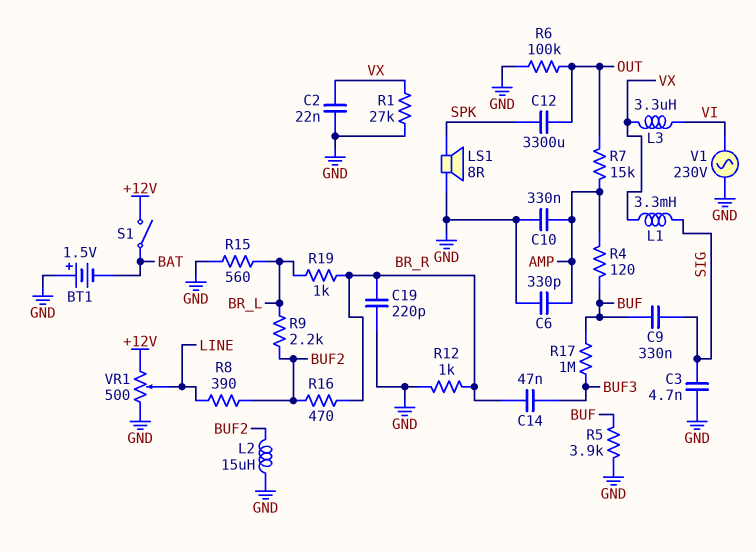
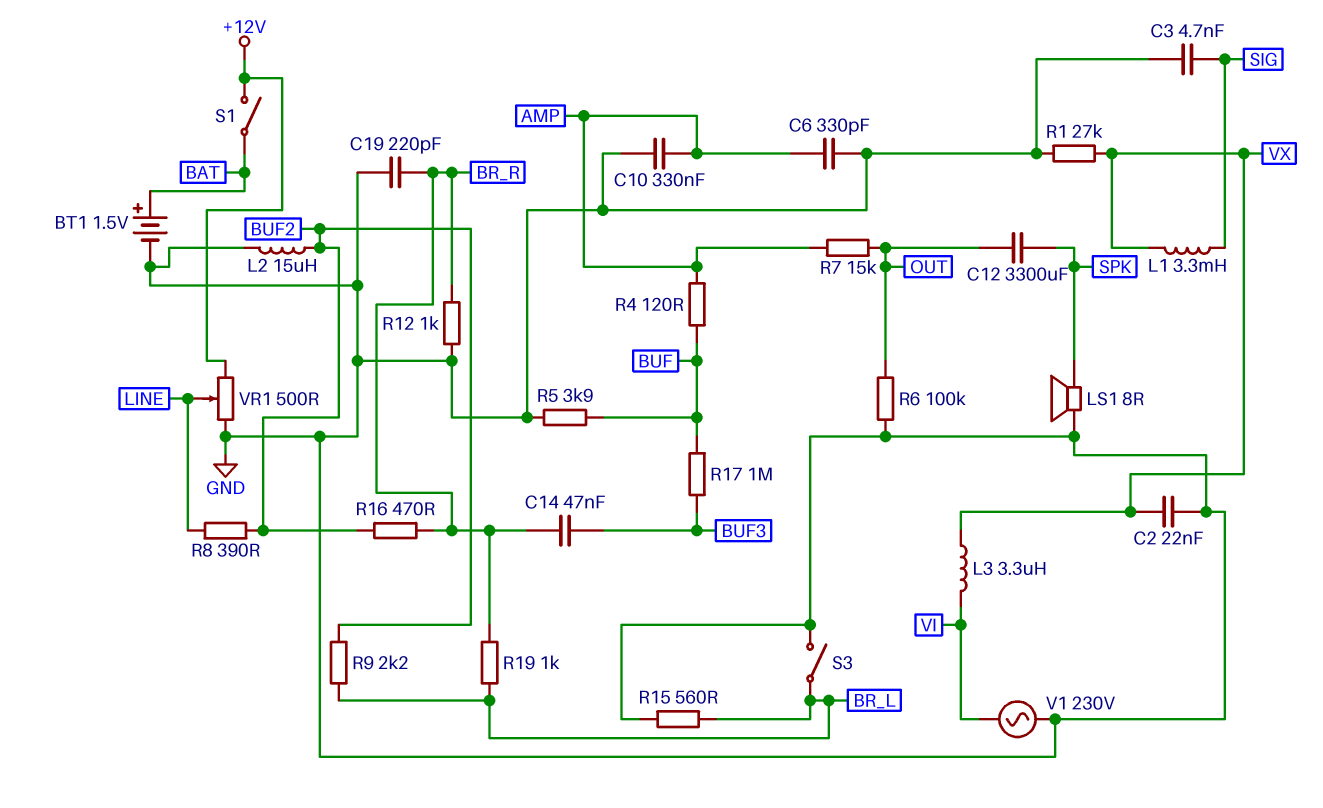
BT1: 1.5V (plus GND, minus BAT) -> 1.5V (plus BAT, minus GND)
C9: 330nF (BUF, SIG) -> none
S3: none -> switch (BR_L, GND)

